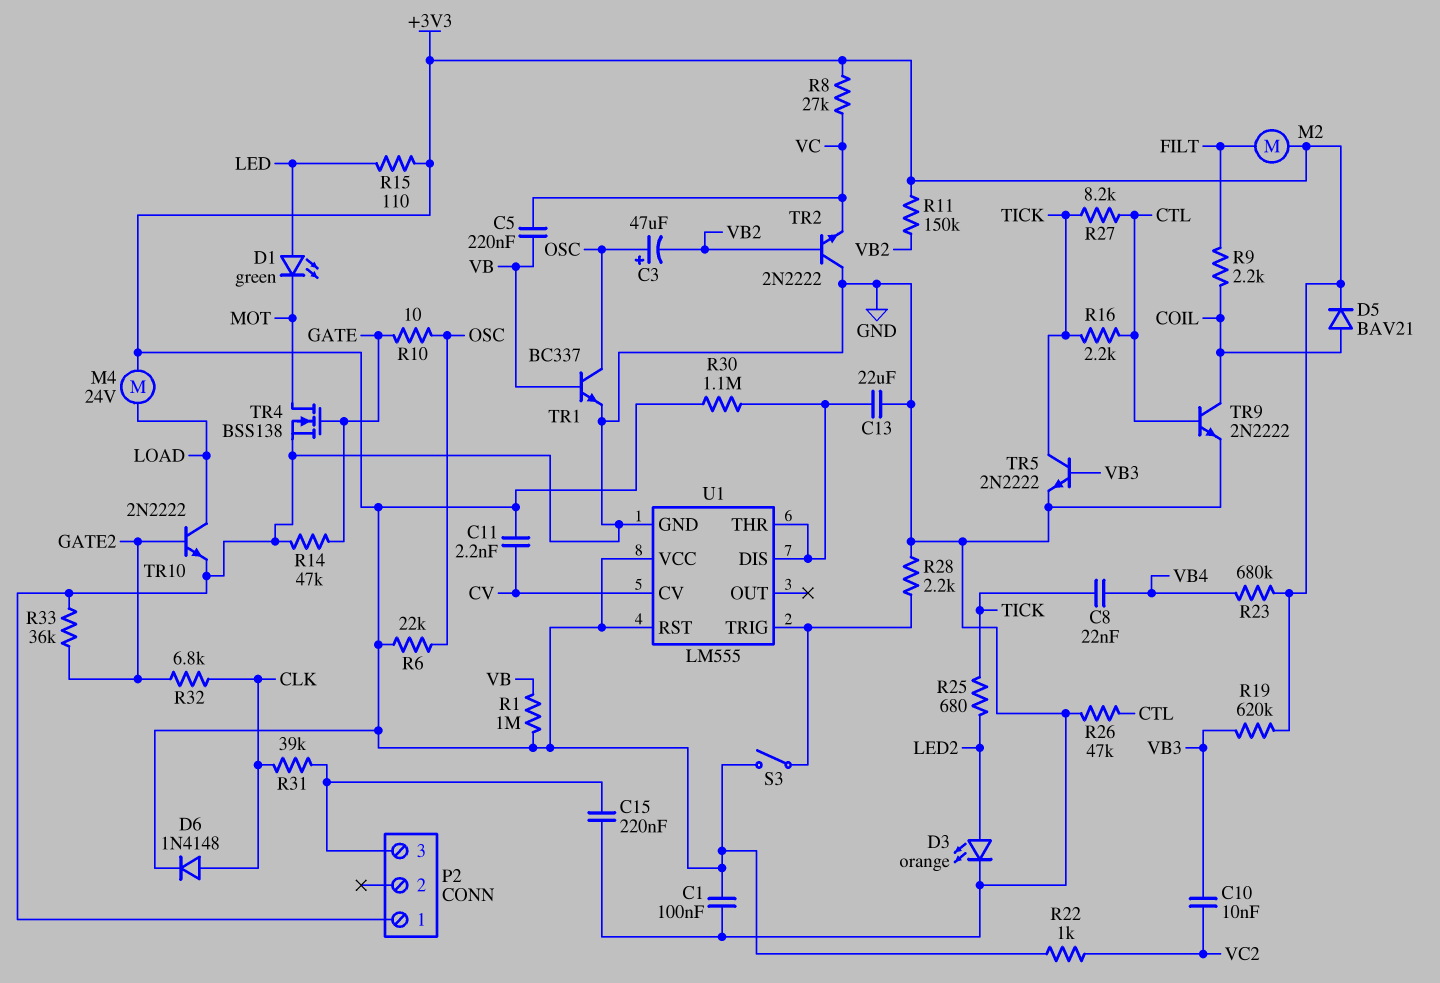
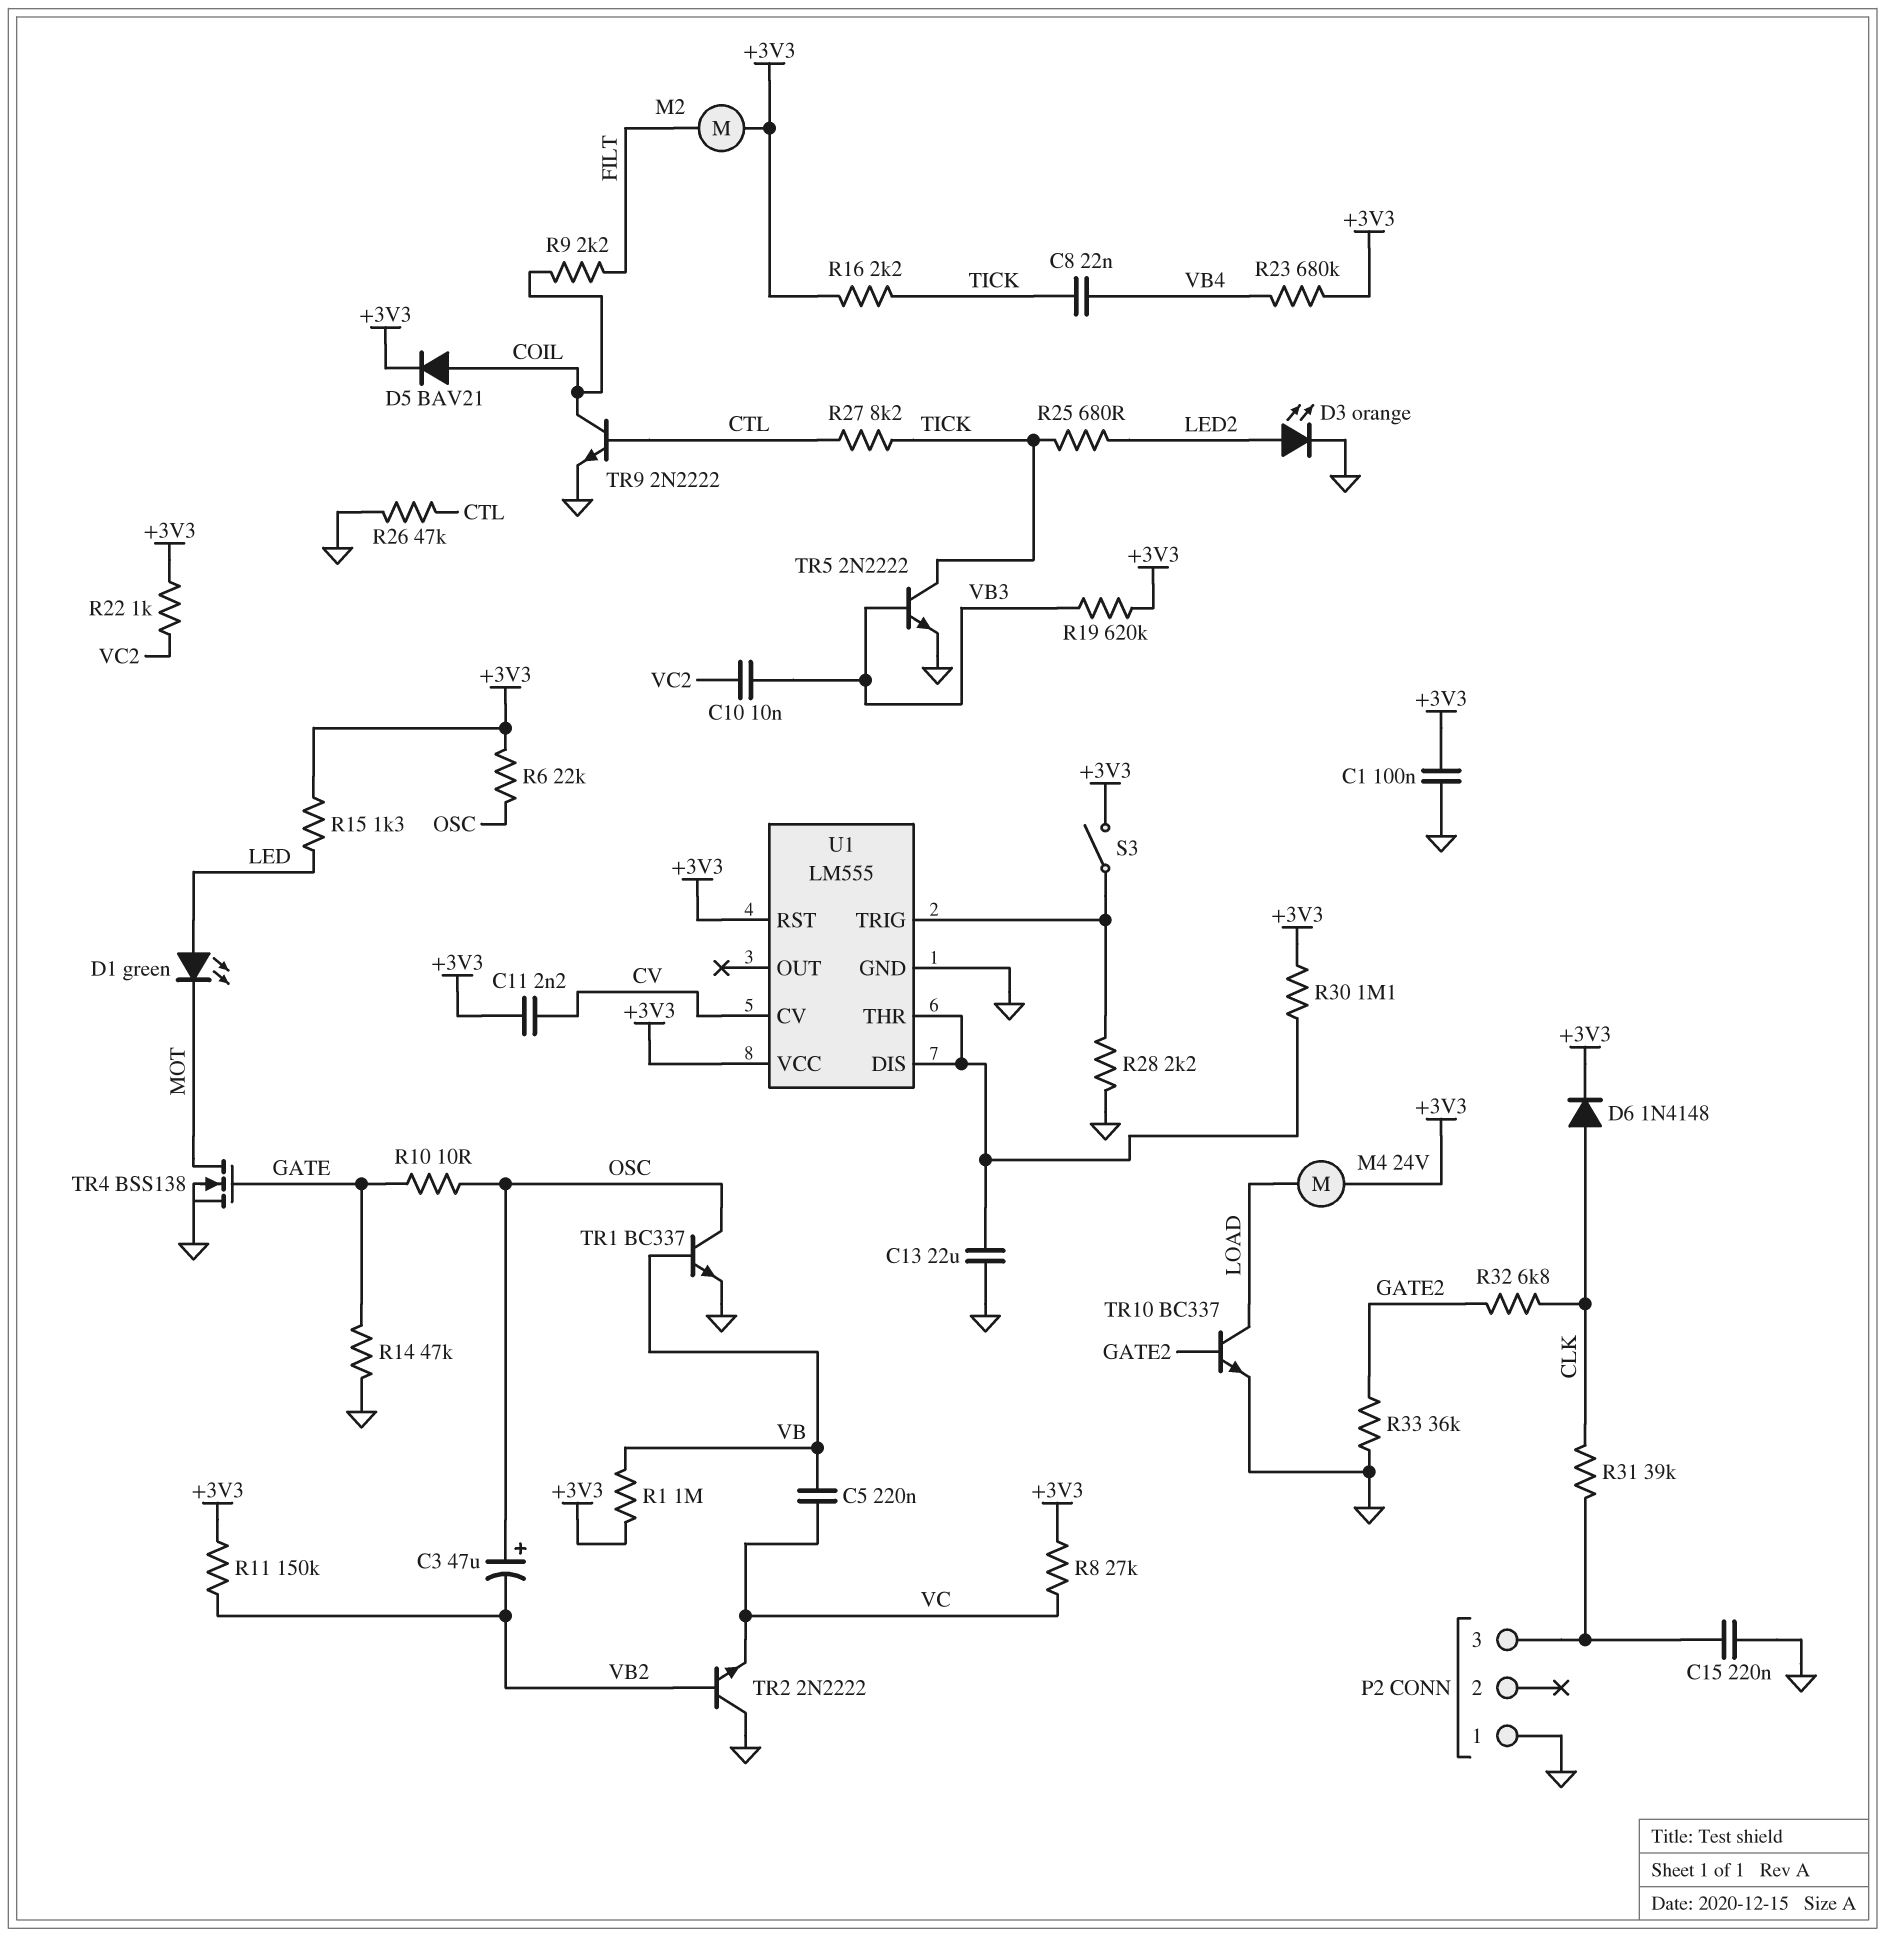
R15: 110 (+3V3, LED) -> 1.3k (+3V3, LED)
R16: 2.2k (CTL, TICK) -> 2.2k (+3V3, TICK)
TR10: NPN 2N2222 (B GATE2, C LOAD, E GND) -> NPN BC337 (B GATE2, C LOAD, E GND)

